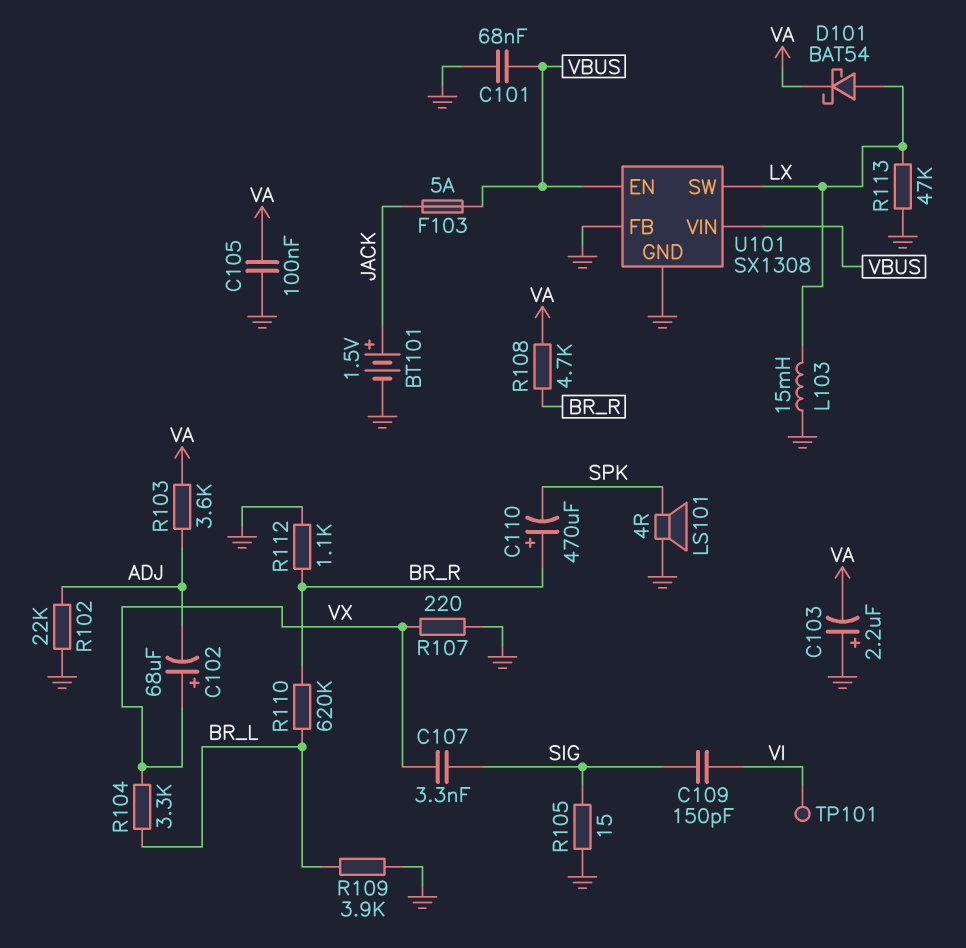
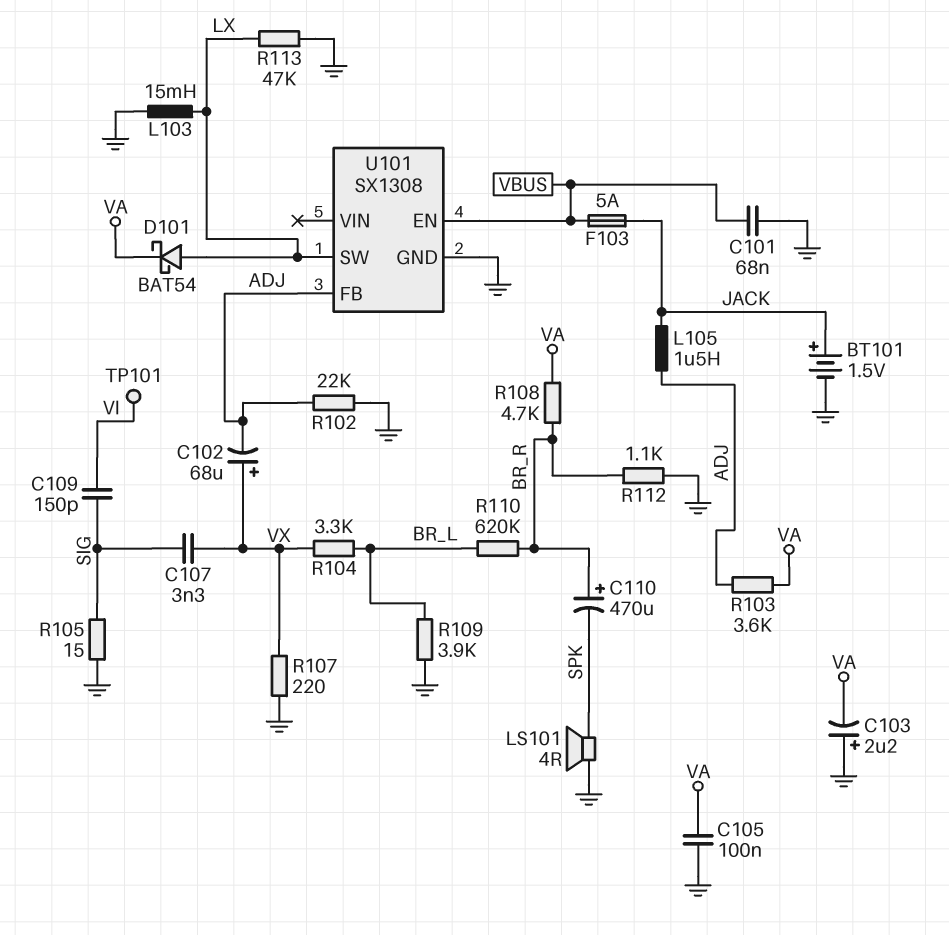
L105: none -> 1.5uH (ADJ, JACK)
U101 pin FB: GND -> ADJ
U101 pin VIN: VBUS -> none

